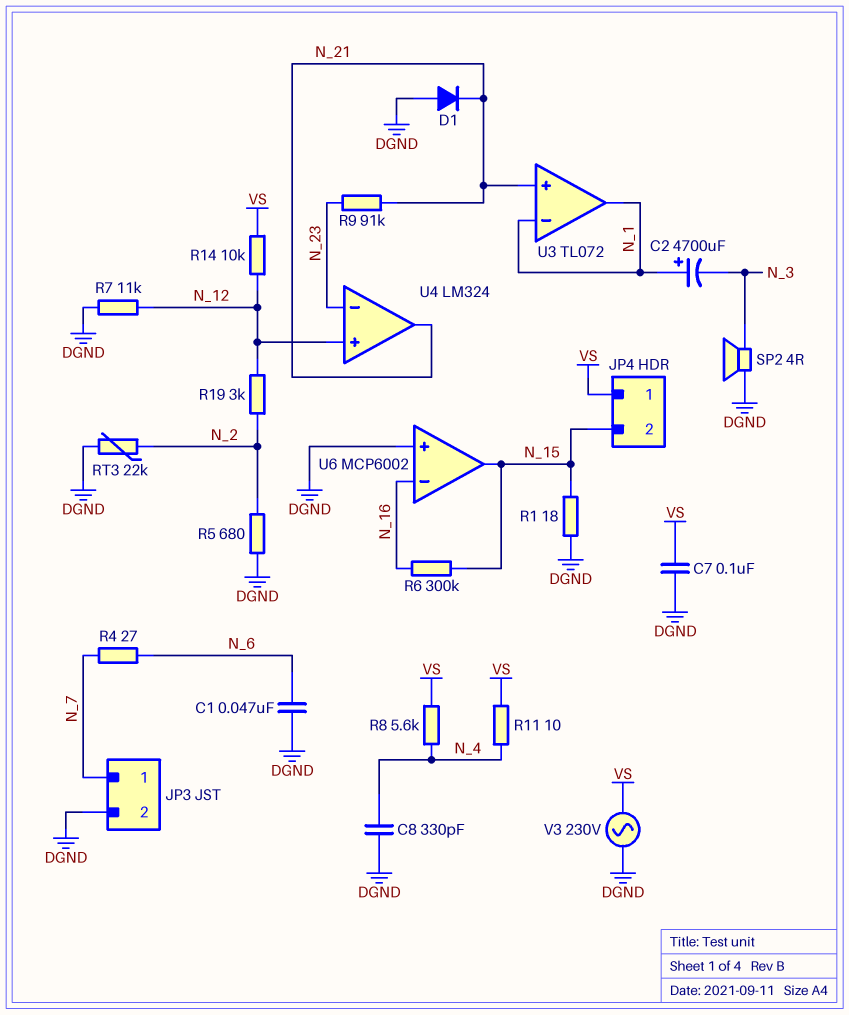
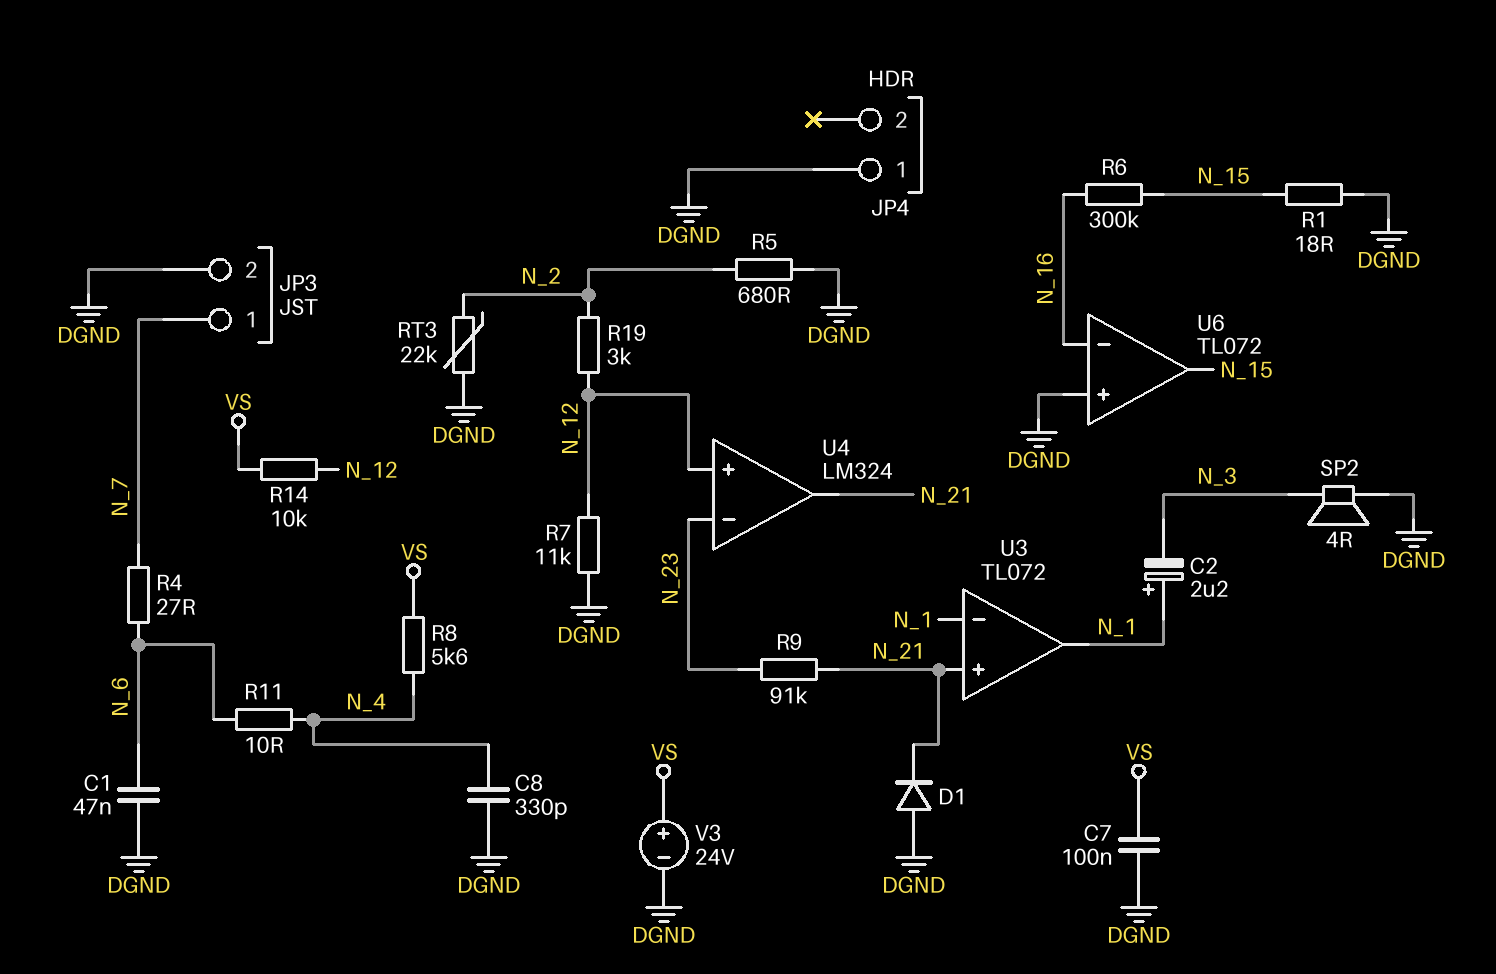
C2: 4700uF (plus N_1, minus N_3) -> 2.2uF (plus N_1, minus N_3)
JP4 pin 1: VS -> DGND
JP4 pin 2: N_15 -> none
R11: 10 (N_4, VS) -> 10 (N_4, N_6)
U6: MCP6002 -> TL072
V3: AC 230V (DGND, VS) -> 24V (plus VS, minus DGND)

